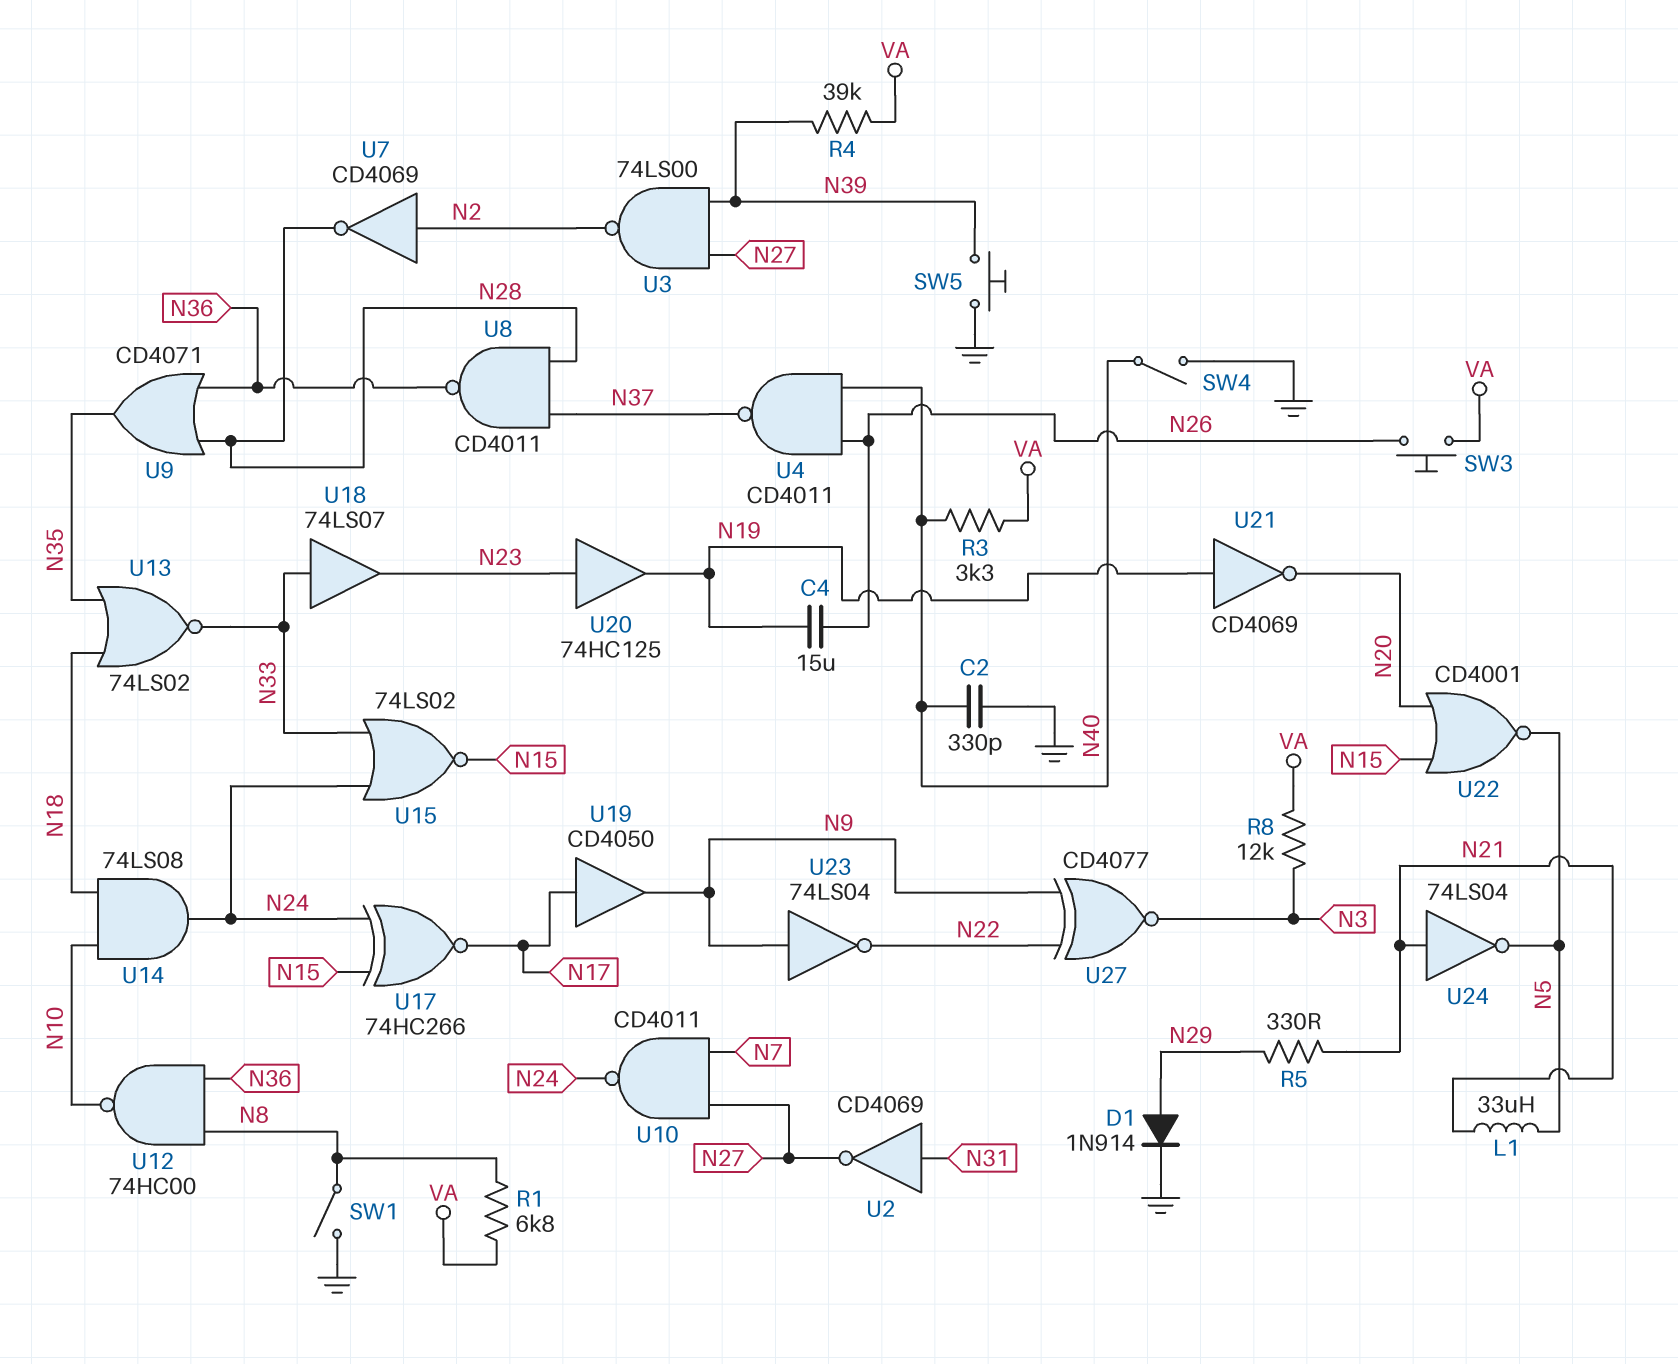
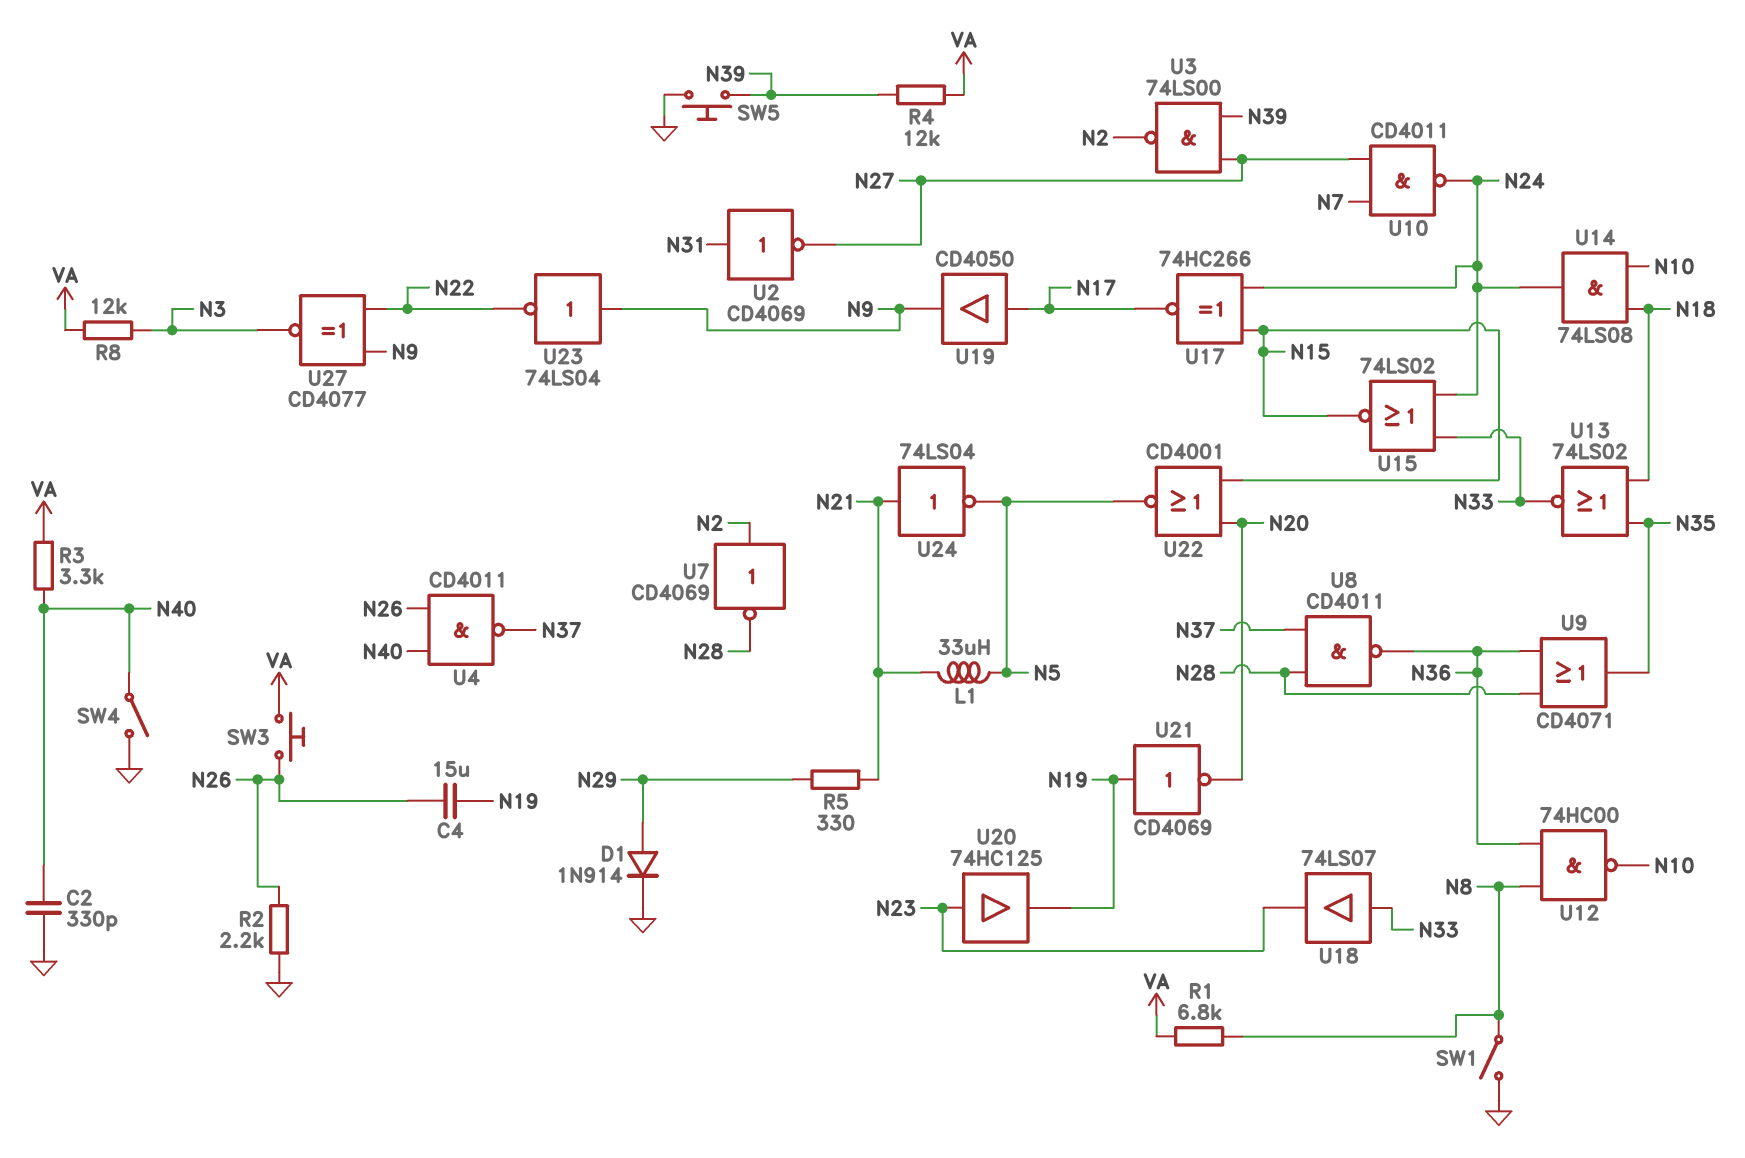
R2: none -> 2.2k (GND, N26)
R4: 39k (N39, VA) -> 12k (N39, VA)

